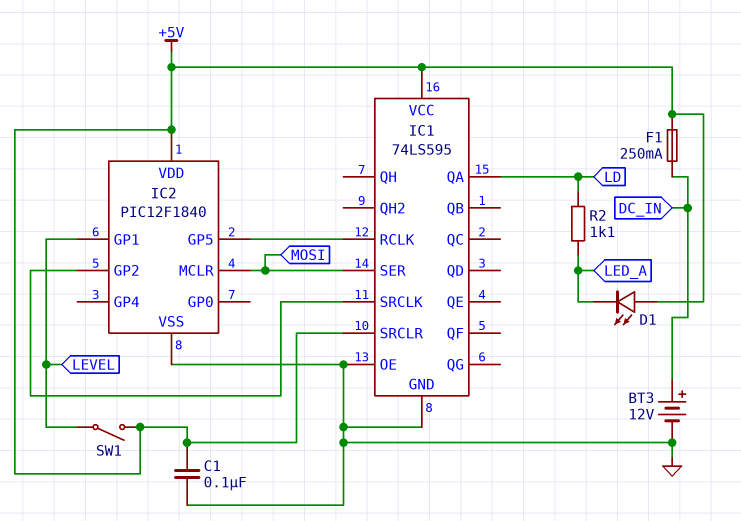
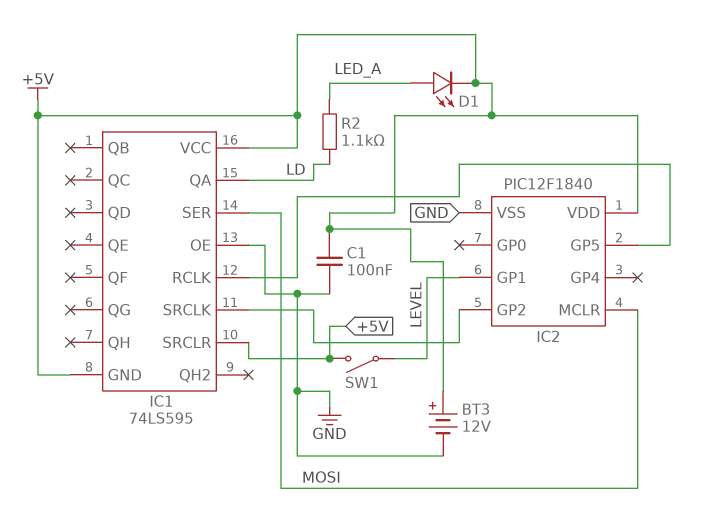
BT3: 12V (plus DC_IN, minus GND) -> 12V (plus +5V, minus GND)
D1: LED (A +5V, K LED_A) -> LED (A LED_A, K +5V)
F1: 250mA (+5V, DC_IN) -> none
IC1 pin GND: GND -> +5V

